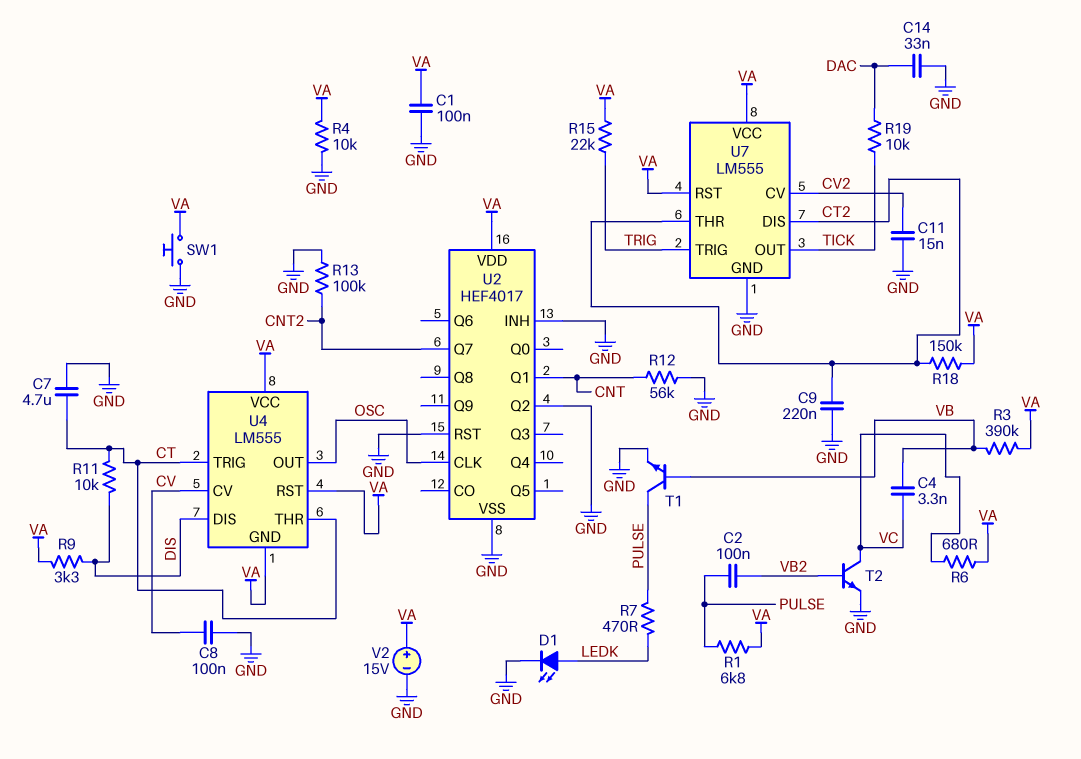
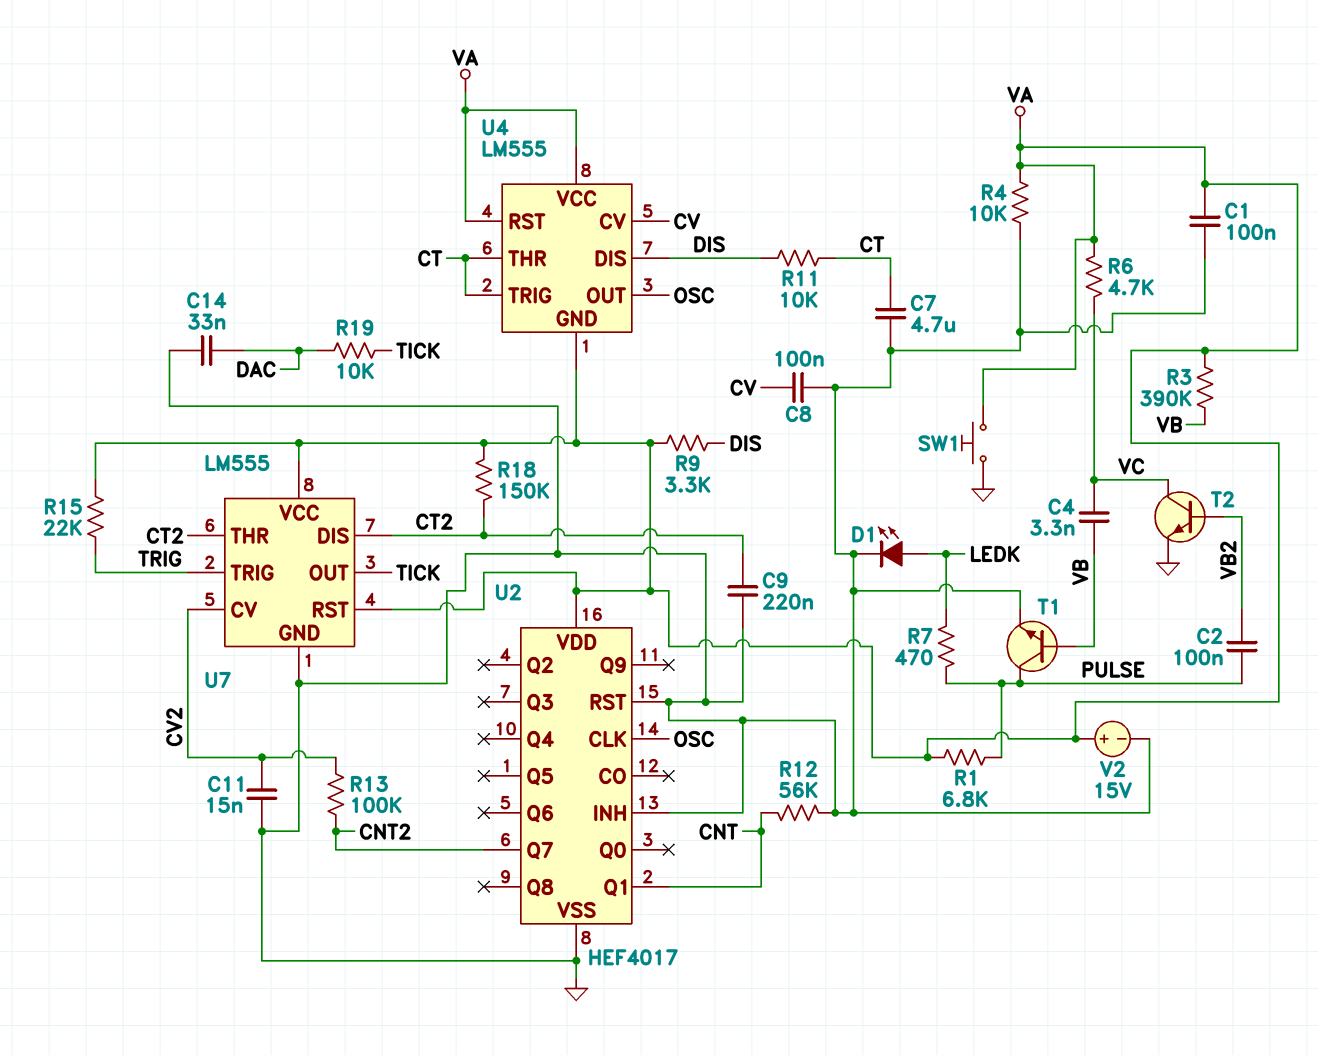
R6: 680 (VA, VC) -> 4.7k (VA, VC)
R13: 100k (CNT2, GND) -> 100k (CNT2, CV2)
U2 pin Q2: GND -> none

